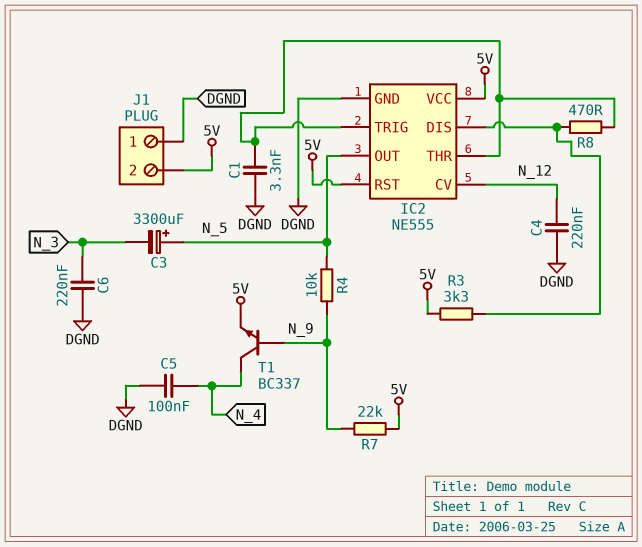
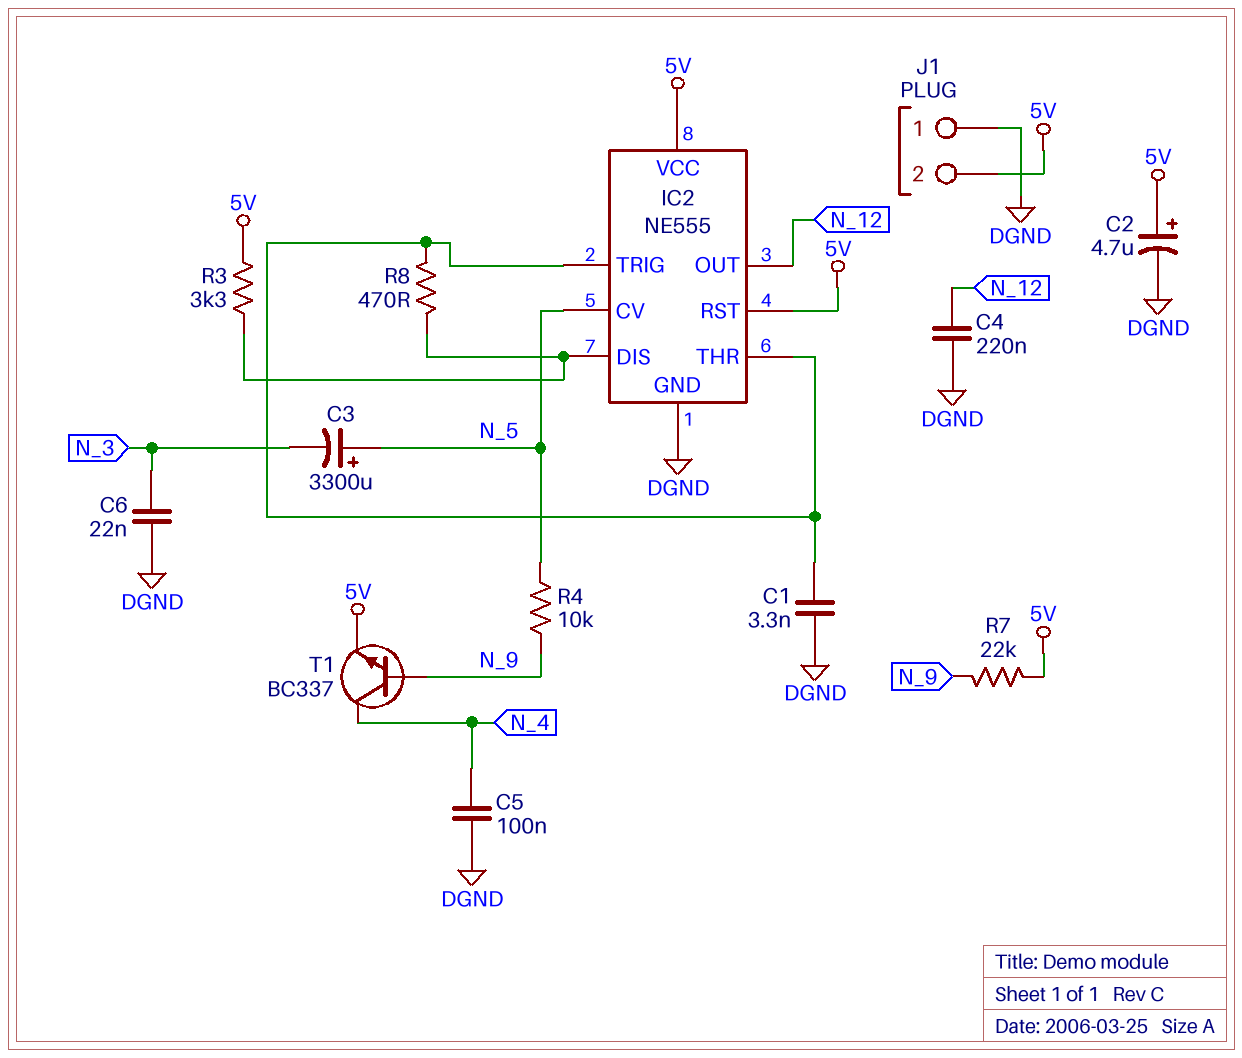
C2: none -> 4.7uF (plus 5V, minus DGND)
C6: 220nF (DGND, N_3) -> 22nF (DGND, N_3)
IC2 pin CV: N_12 -> N_5
IC2 pin OUT: N_5 -> N_12

